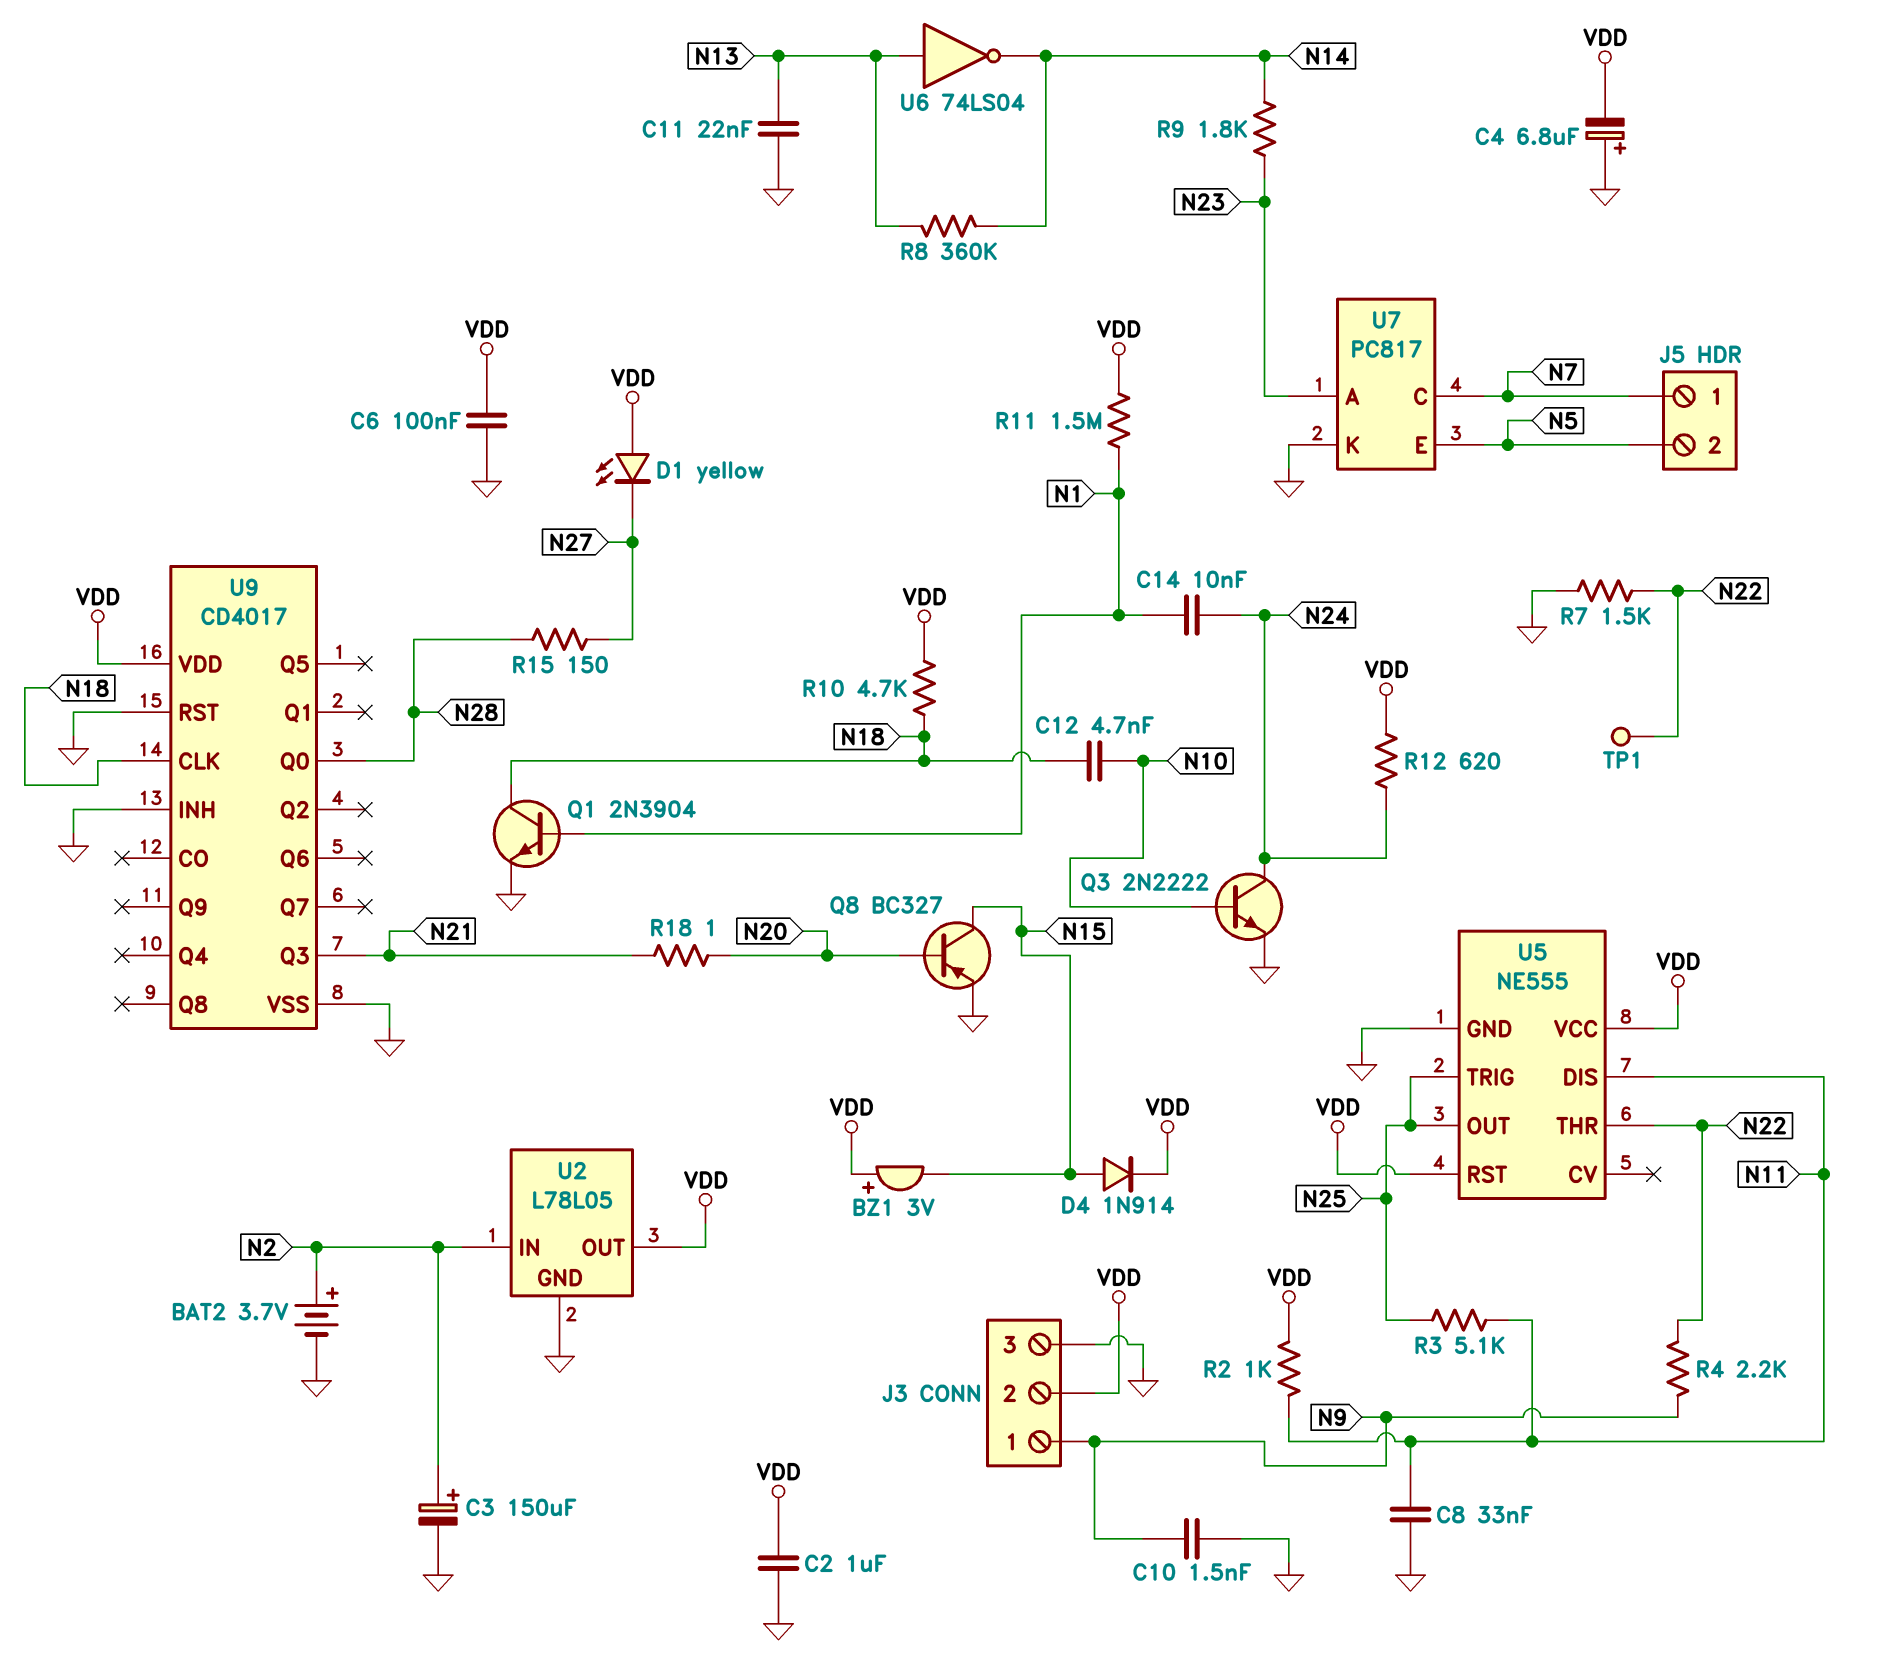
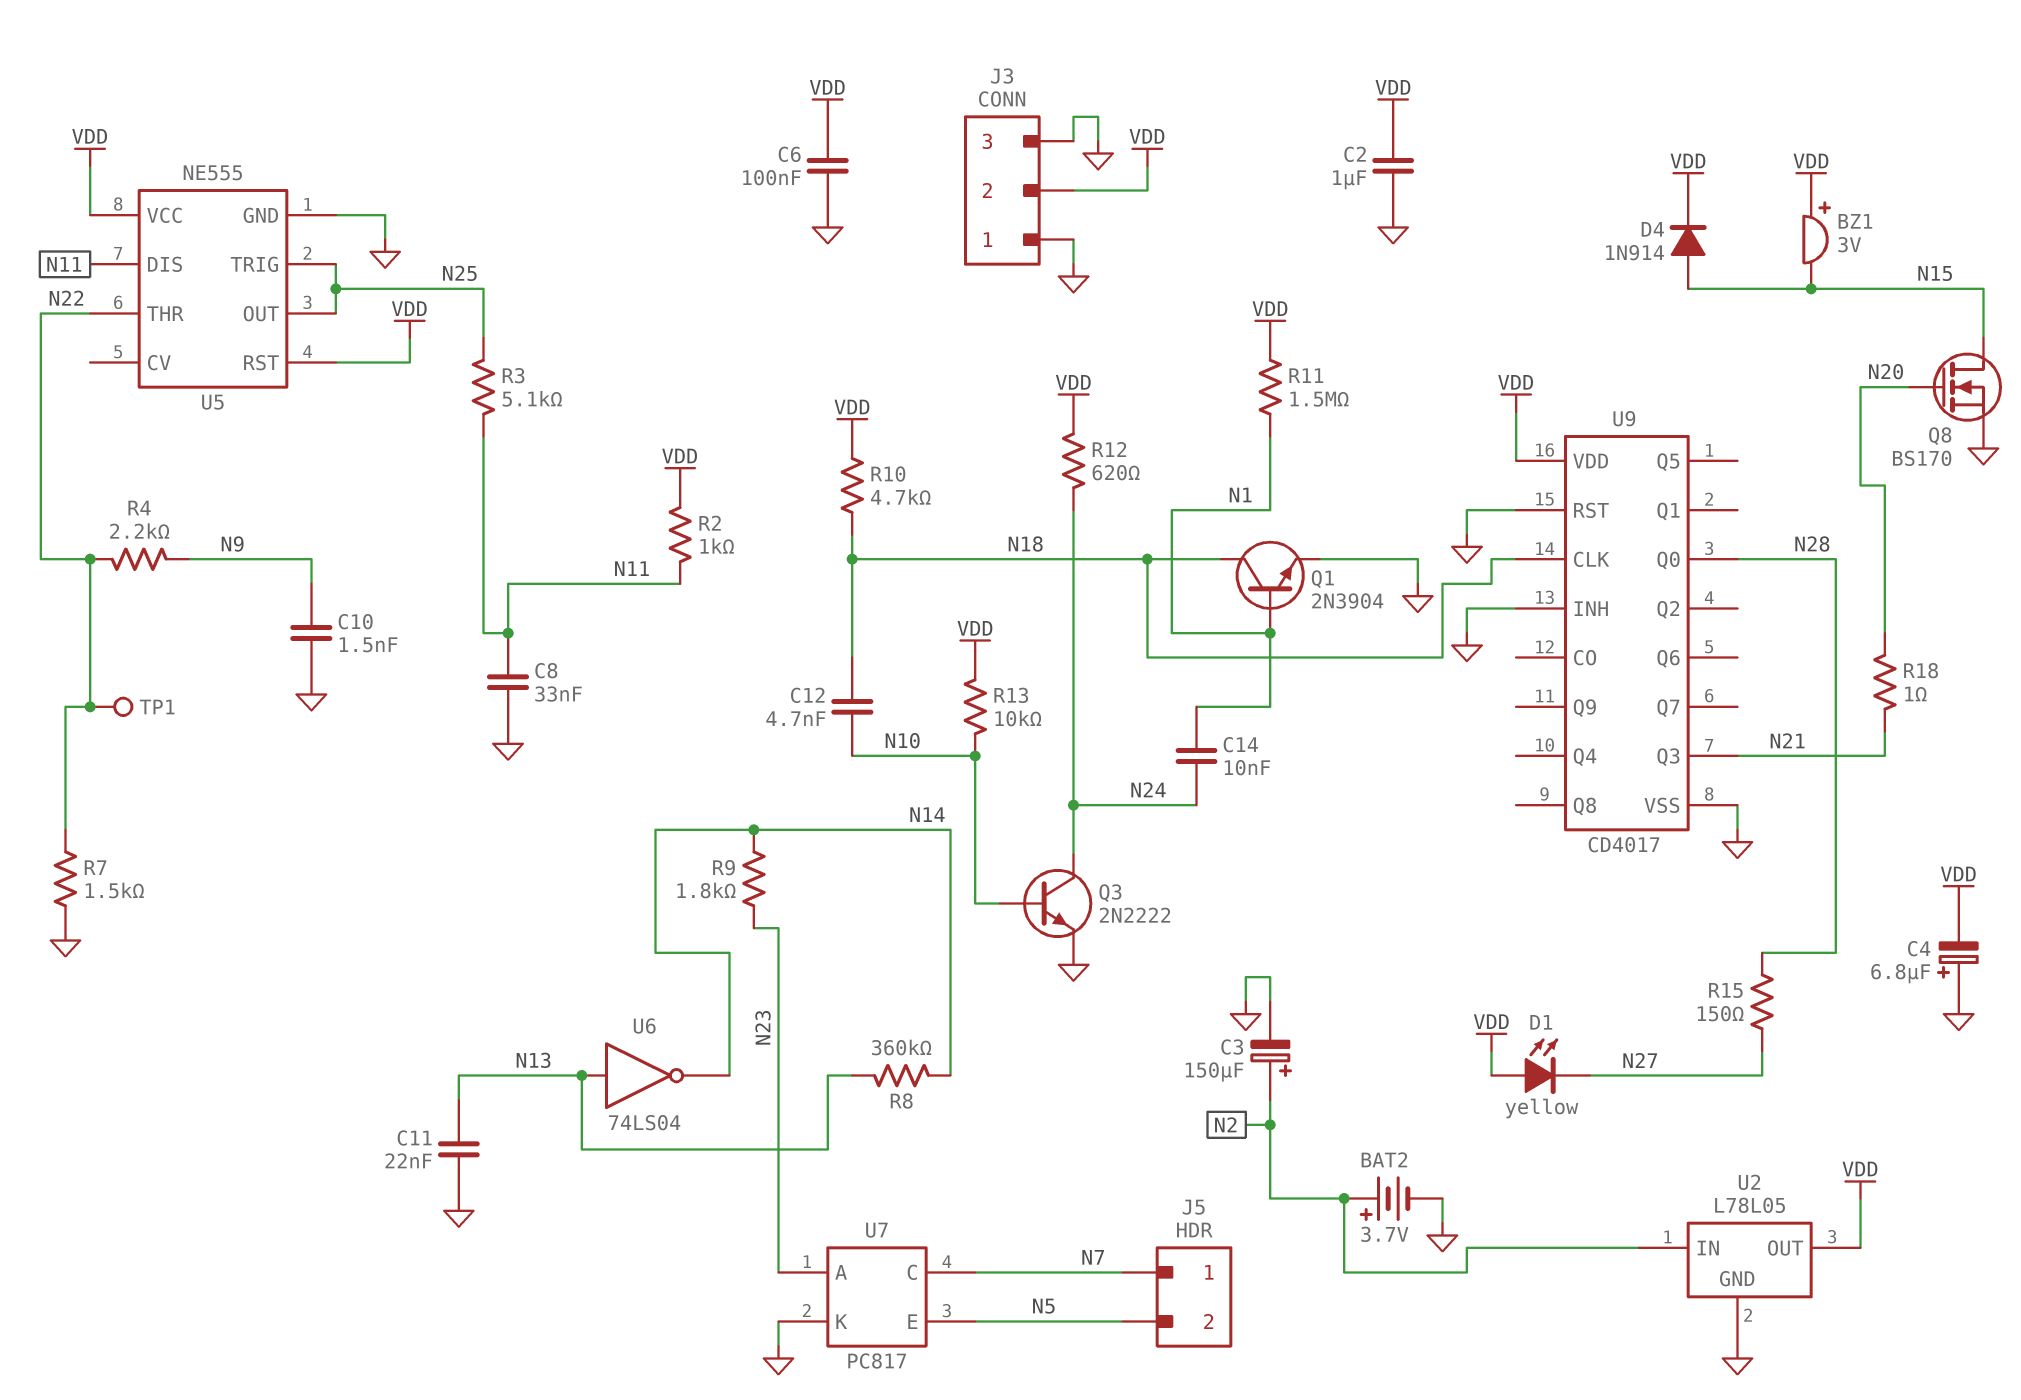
J3 pin 1: N9 -> GND
Q8: PNP BC327 (B N20, C N15, E GND) -> NMOS BS170 (G N20, D N15, S GND)
R13: none -> 10k (N10, VDD)

